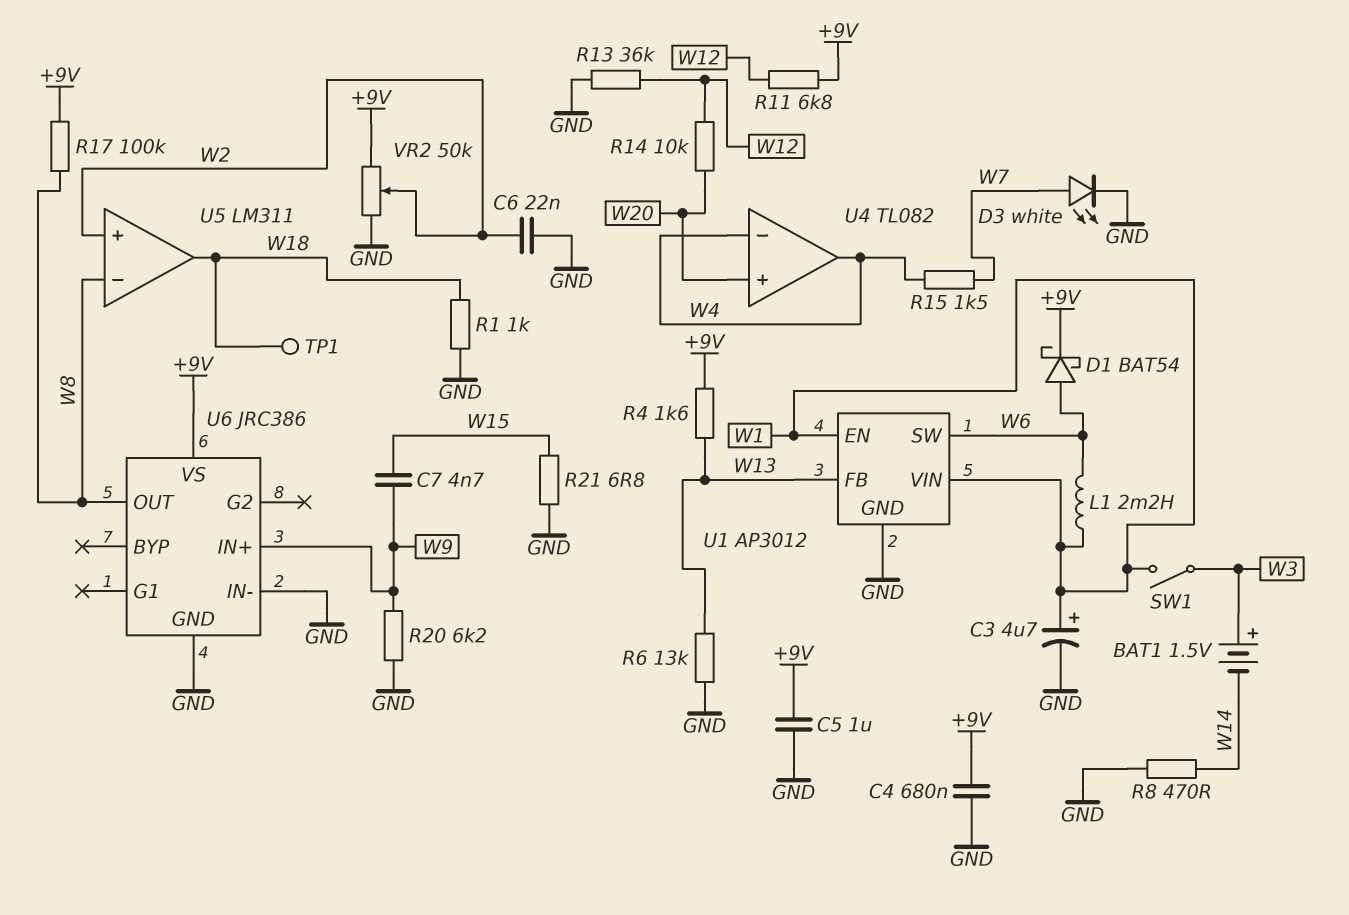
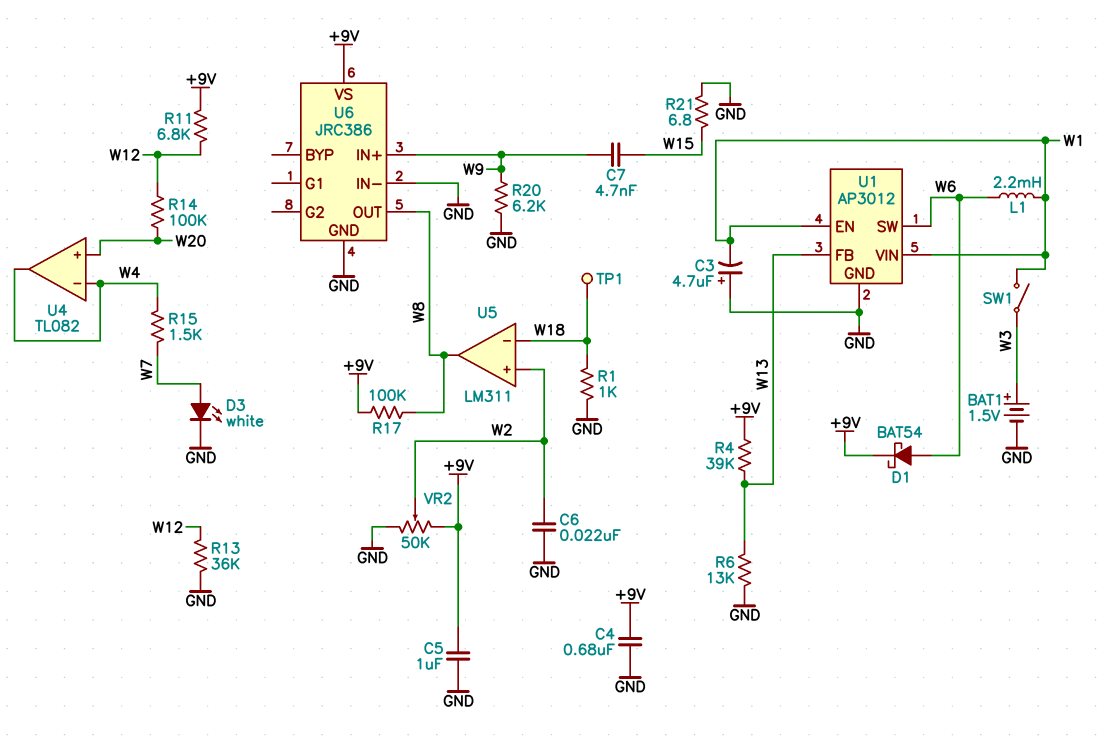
BAT1: 1.5V (plus W3, minus W14) -> 1.5V (plus W3, minus GND)
C3: 4.7uF (plus W1, minus GND) -> 4.7uF (plus GND, minus W1)
R4: 1.6k (+9V, W13) -> 39k (+9V, W13)
R8: 470 (GND, W14) -> none
R14: 10k (W12, W20) -> 100k (W12, W20)
U5 pin in-: W8 -> W18
U5 pin out: W18 -> W8

